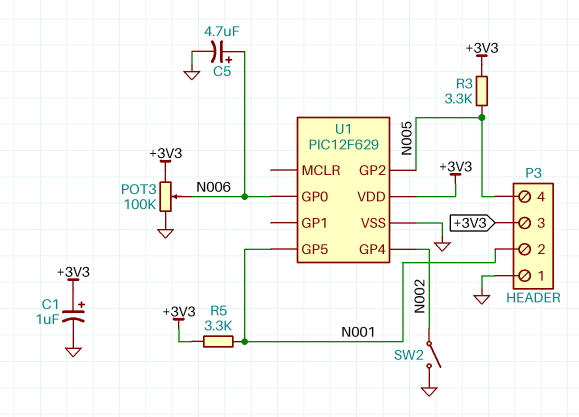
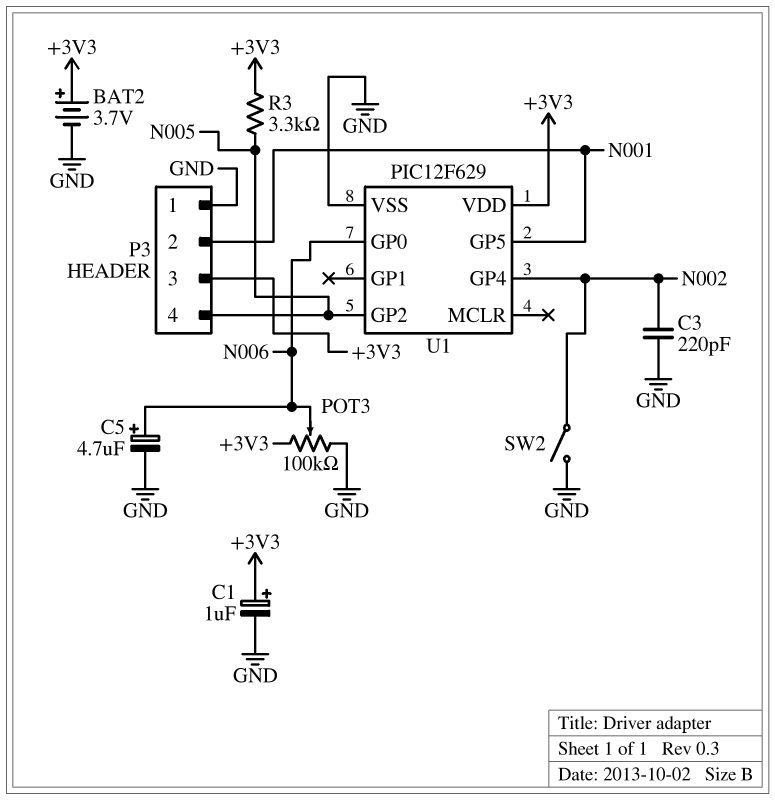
BAT2: none -> 3.7V (plus +3V3, minus GND)
C3: none -> 220pF (GND, N002)
R5: 3.3k (+3V3, N001) -> none

